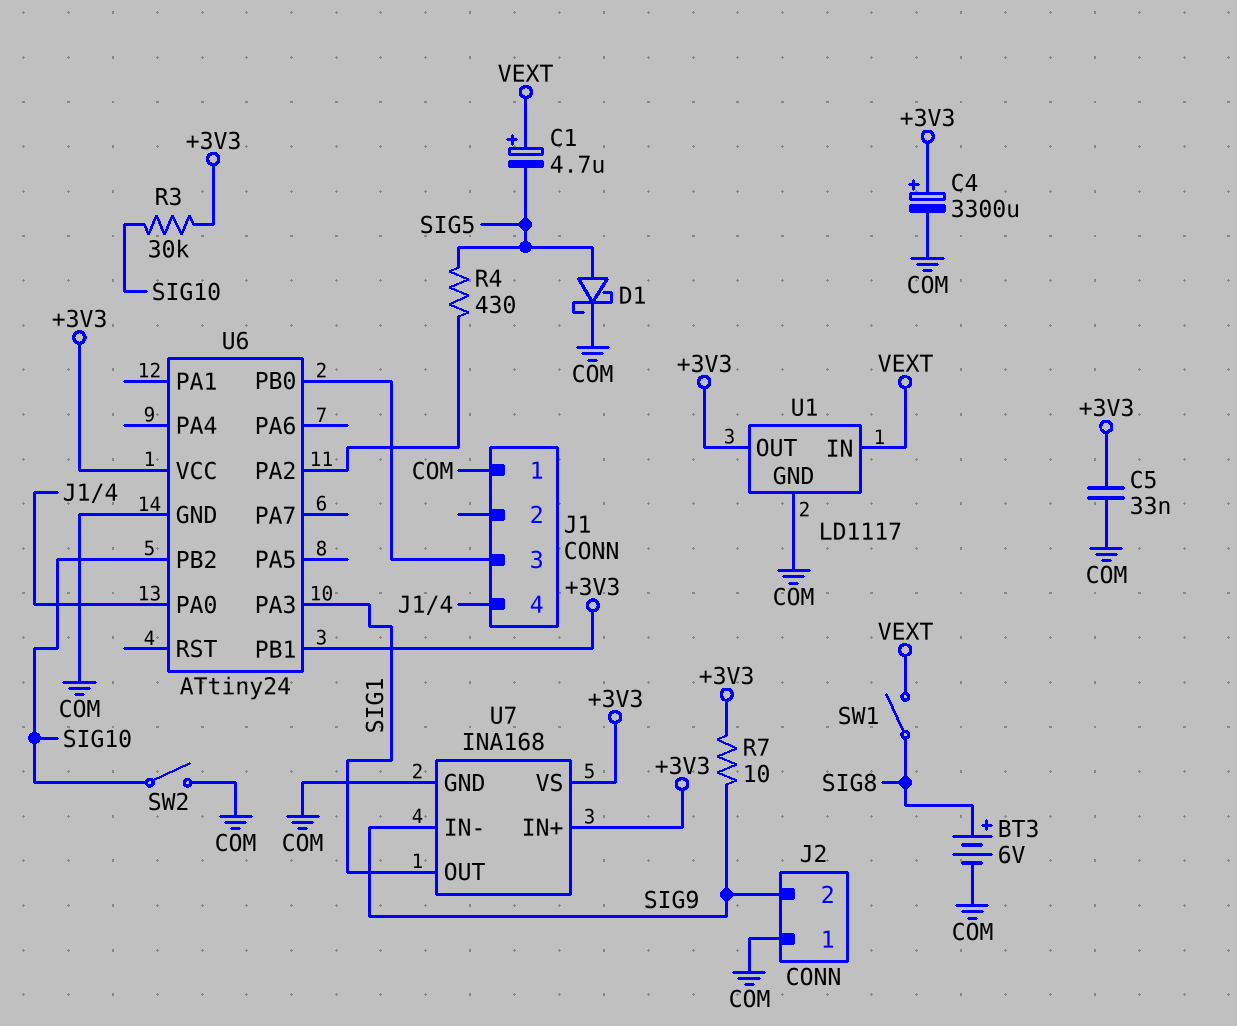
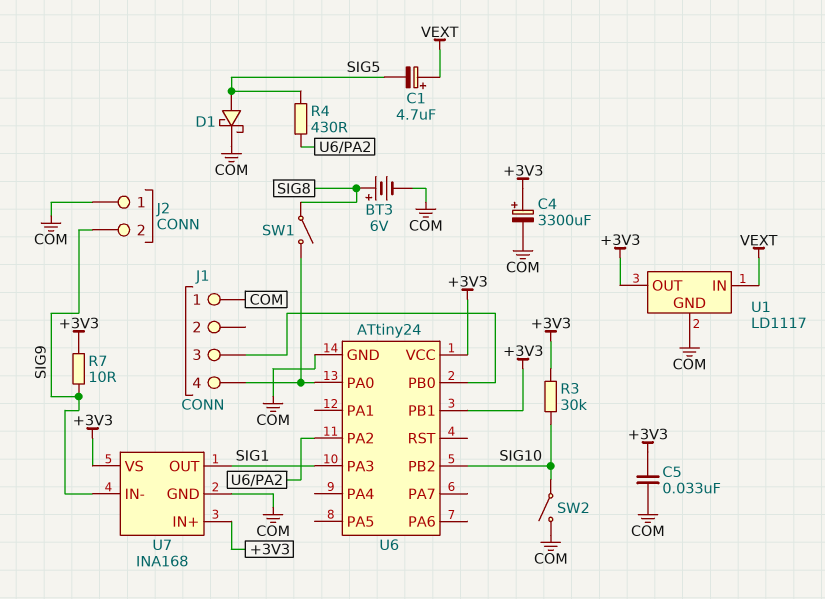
SW1: switch (SIG8, VEXT) -> switch (J1/4, SIG8)

